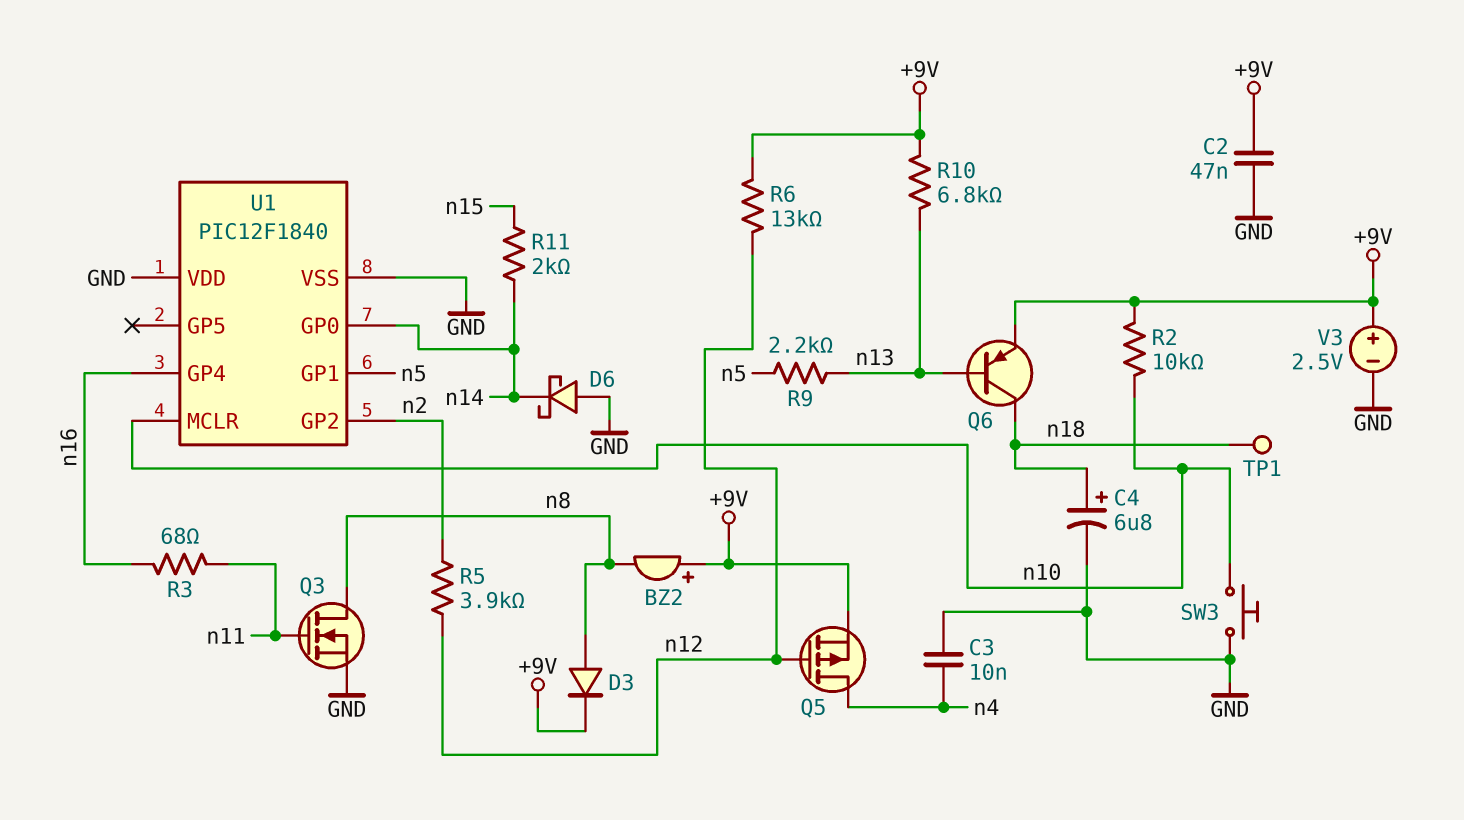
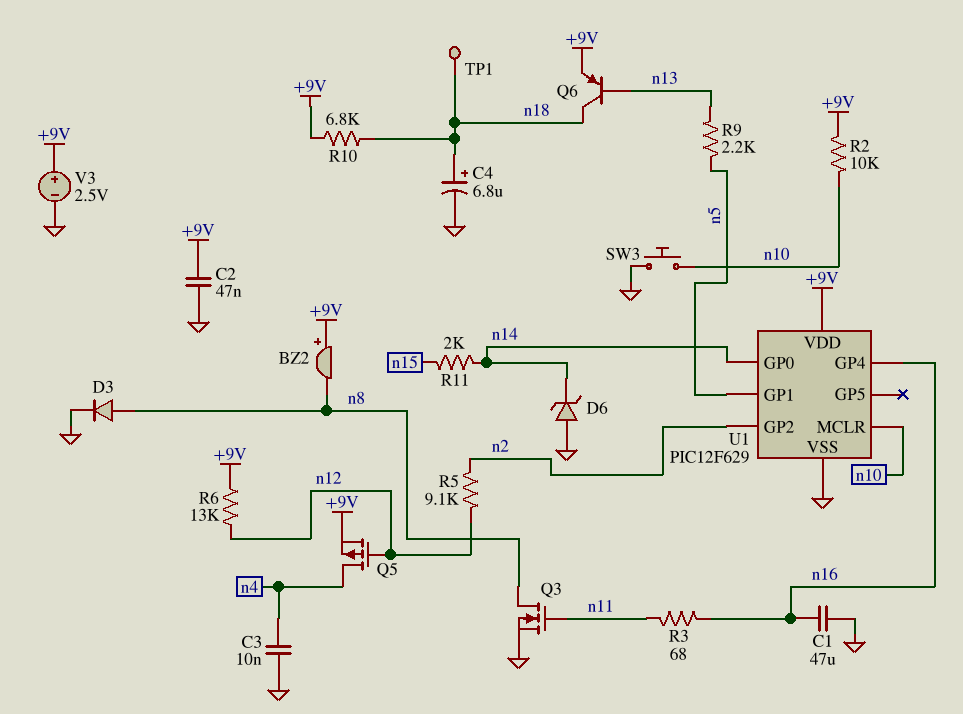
C1: none -> 47uF (GND, n16)
D3: diode (A n8, K +9V) -> diode (A n8, K GND)
D6: schottky (A GND, K n14) -> zener (A GND, K n14)
R5: 3.9k (n2, n12) -> 9.1k (n2, n12)
R10: 6.8k (+9V, n13) -> 6.8k (+9V, n18)
U1: PIC12F1840 -> PIC12F629
U1 pin VDD: GND -> +9V

